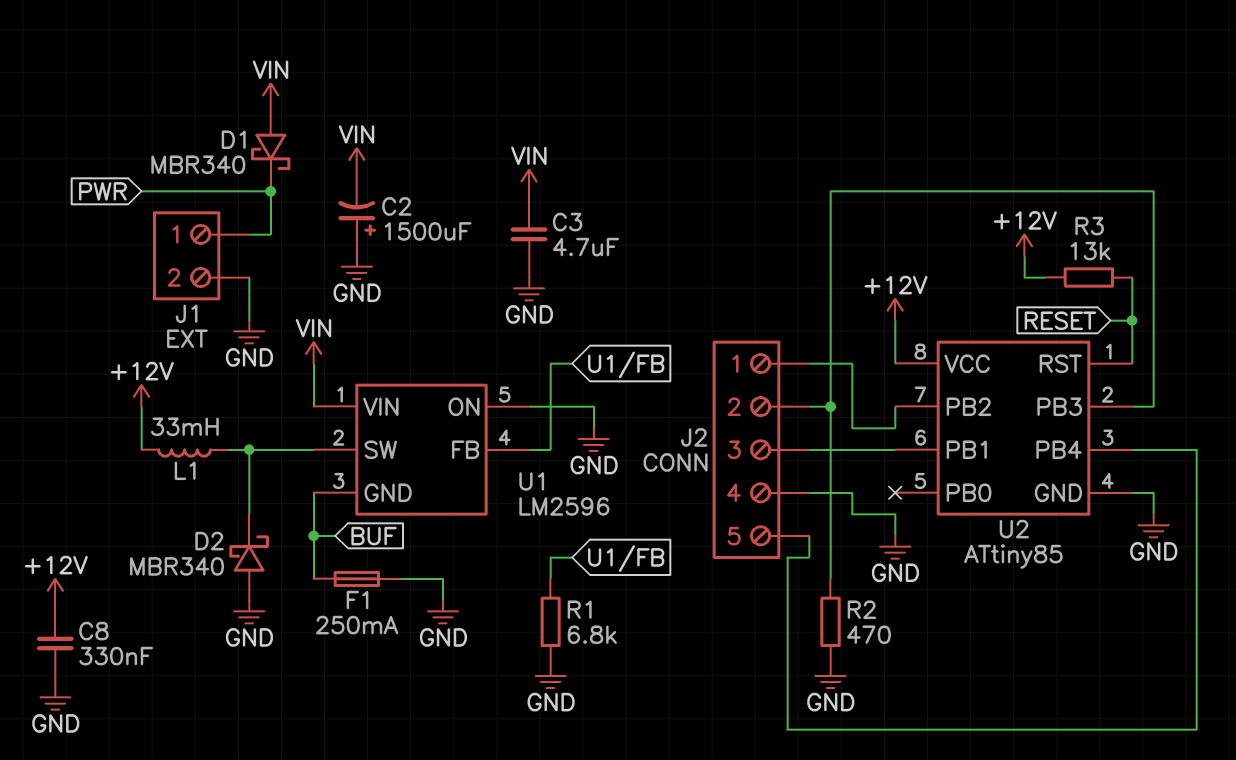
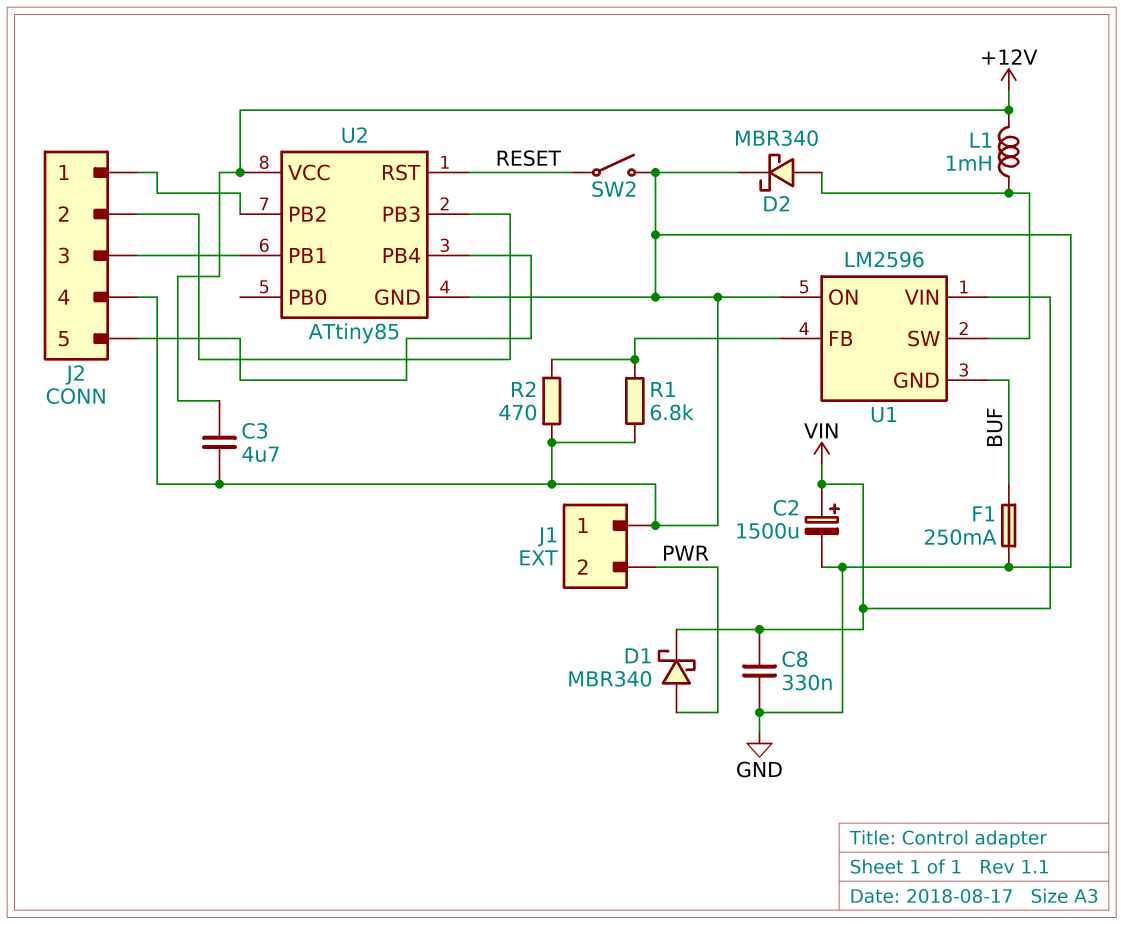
C2: 1500uF (plus GND, minus VIN) -> 1500uF (plus VIN, minus GND)
C3: 4.7uF (GND, VIN) -> 4.7uF (+12V, GND)
C8: 330nF (+12V, GND) -> 330nF (GND, VIN)
D1: schottky MBR340 (A VIN, K PWR) -> schottky MBR340 (A PWR, K VIN)
D2: schottky MBR340 (A GND, K U1/SW) -> schottky MBR340 (A U1/SW, K GND)
J1 pin 1: PWR -> GND
J1 pin 2: GND -> PWR
L1: 33mH (+12V, U1/SW) -> 1mH (+12V, U1/SW)
R2: 470 (GND, J2/2) -> 470 (GND, U1/FB)
R3: 13k (+12V, RESET) -> none
SW2: none -> switch (GND, RESET)

